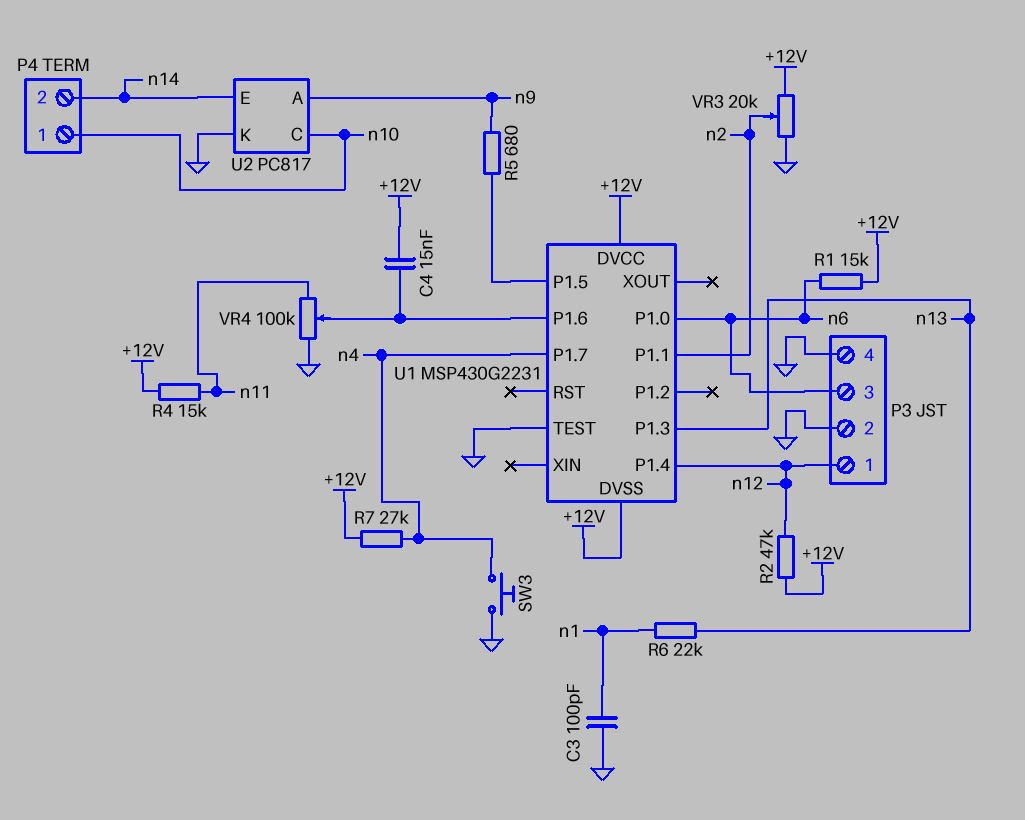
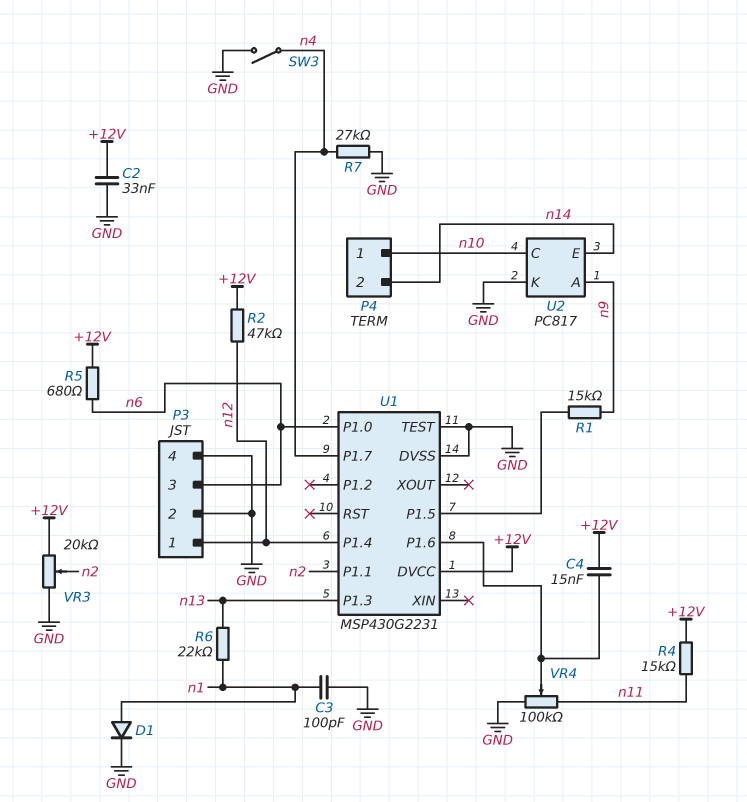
C2: none -> 33nF (+12V, GND)
D1: none -> diode (A n1, K GND)
R1: 15k (+12V, n6) -> 15k (U1/P1.5, n9)
R5: 680 (U1/P1.5, n9) -> 680 (+12V, n6)
R7: 27k (+12V, n4) -> 27k (GND, n4)
SW3: button (GND, n4) -> switch (GND, n4)
U1 pin DVSS: +12V -> GND

